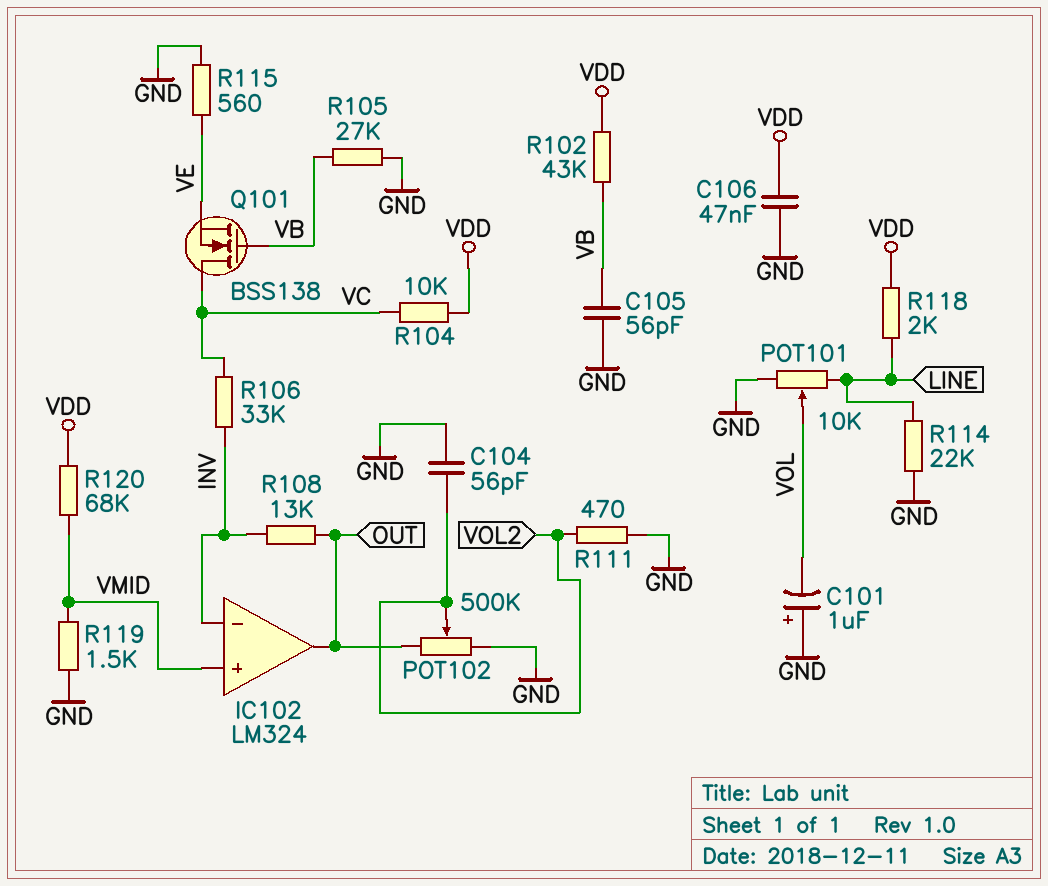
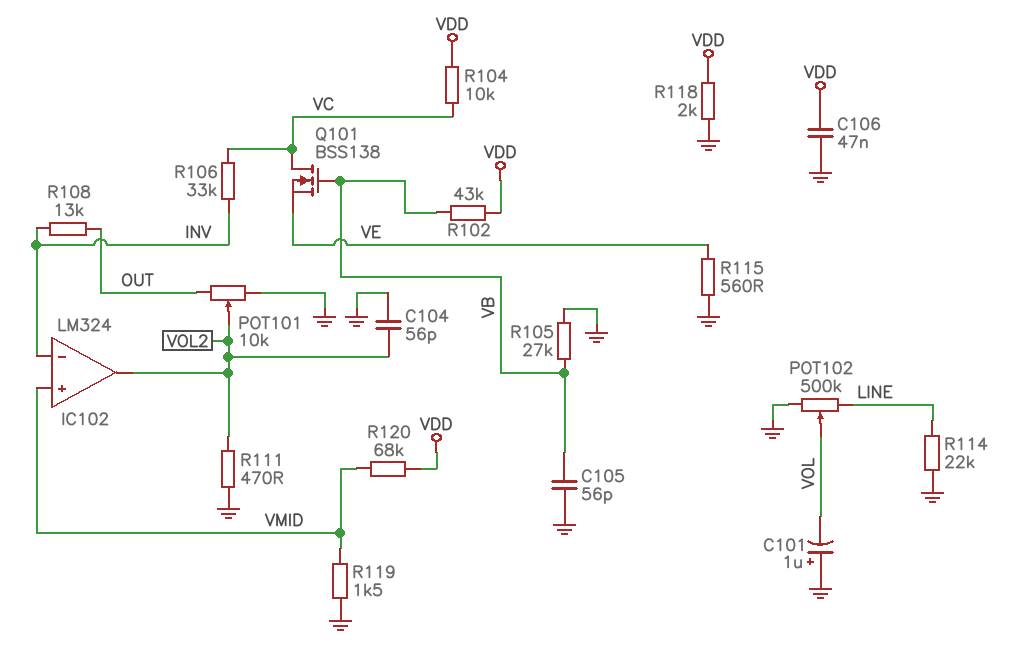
IC102 pin out: OUT -> VOL2
POT101: 10k (GND, LINE, wiper VOL) -> 10k (GND, OUT, wiper VOL2)
POT102: 500k (GND, OUT, wiper VOL2) -> 500k (GND, LINE, wiper VOL)
R118: 2k (LINE, VDD) -> 2k (GND, VDD)

